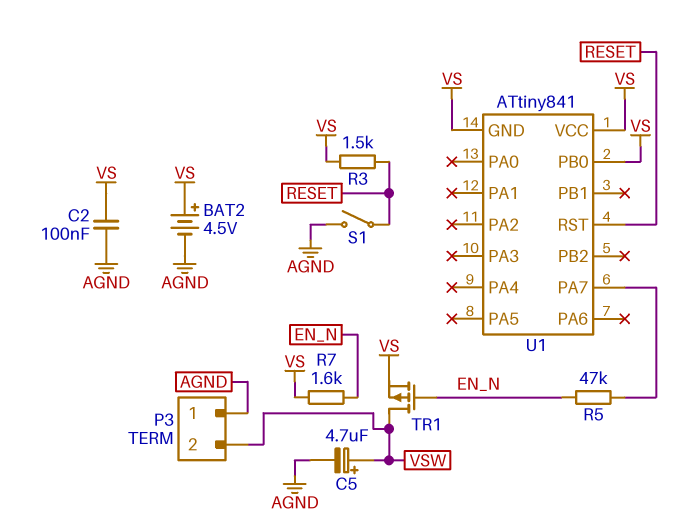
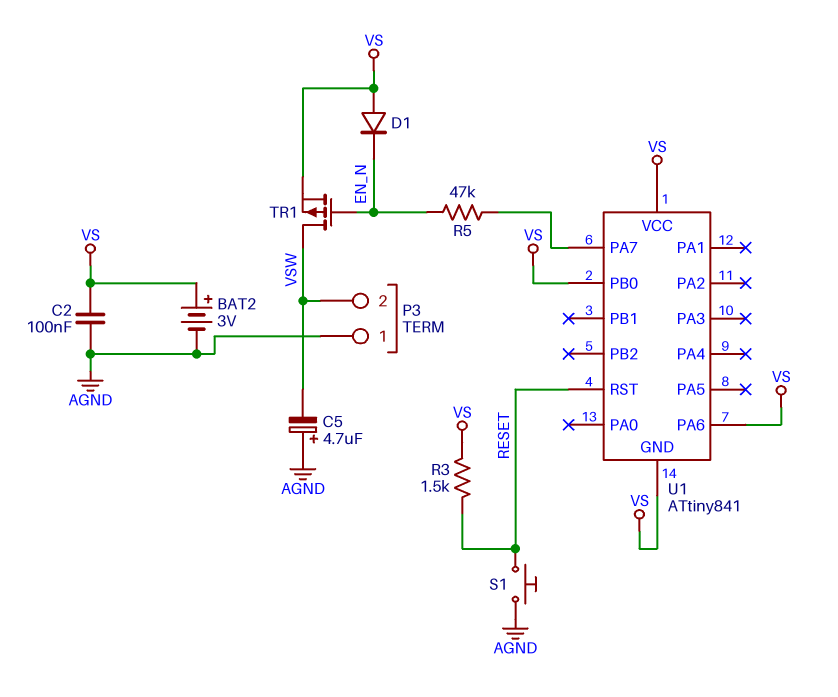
BAT2: 4.5V (plus VS, minus AGND) -> 3V (plus VS, minus AGND)
C5: 4.7uF (plus VSW, minus AGND) -> 4.7uF (plus AGND, minus VSW)
D1: none -> diode (A VS, K EN_N)
R7: 1.6k (EN_N, VS) -> none
S1: switch (AGND, RESET) -> button (AGND, RESET)
U1 pin PA6: none -> VS

